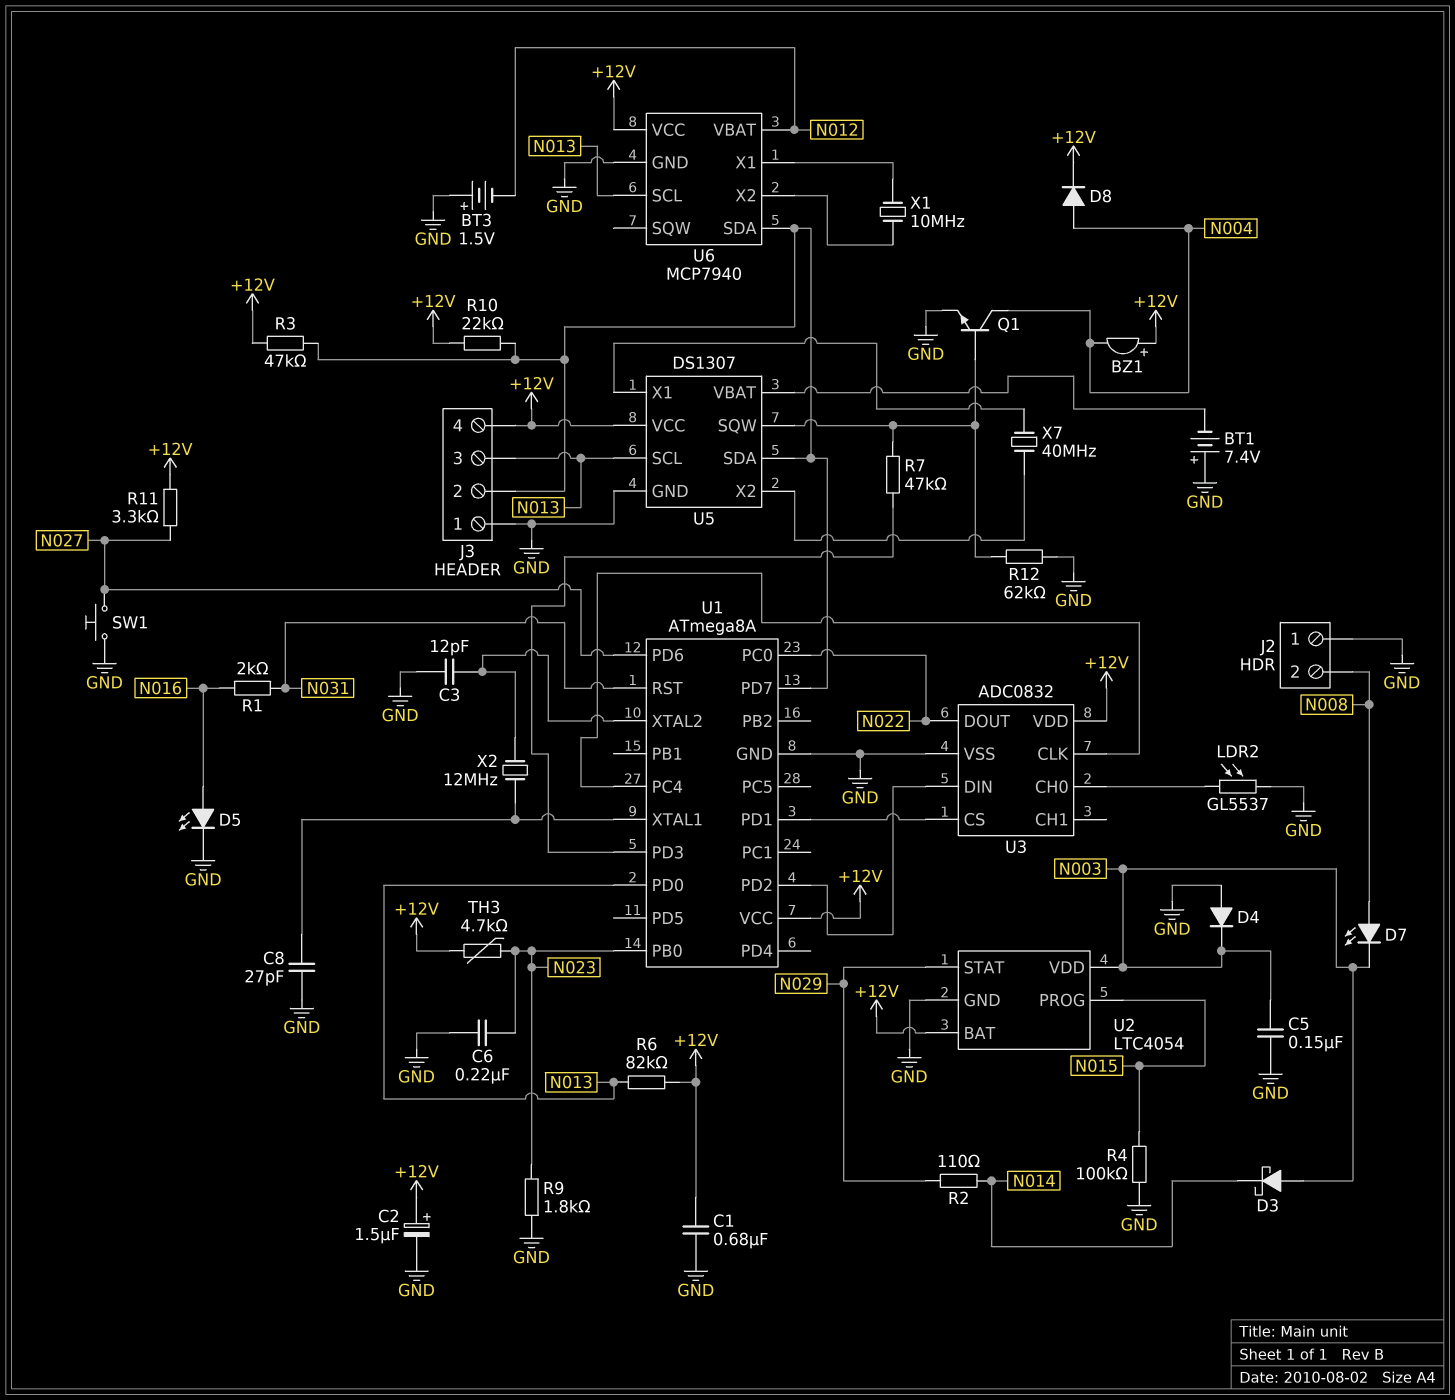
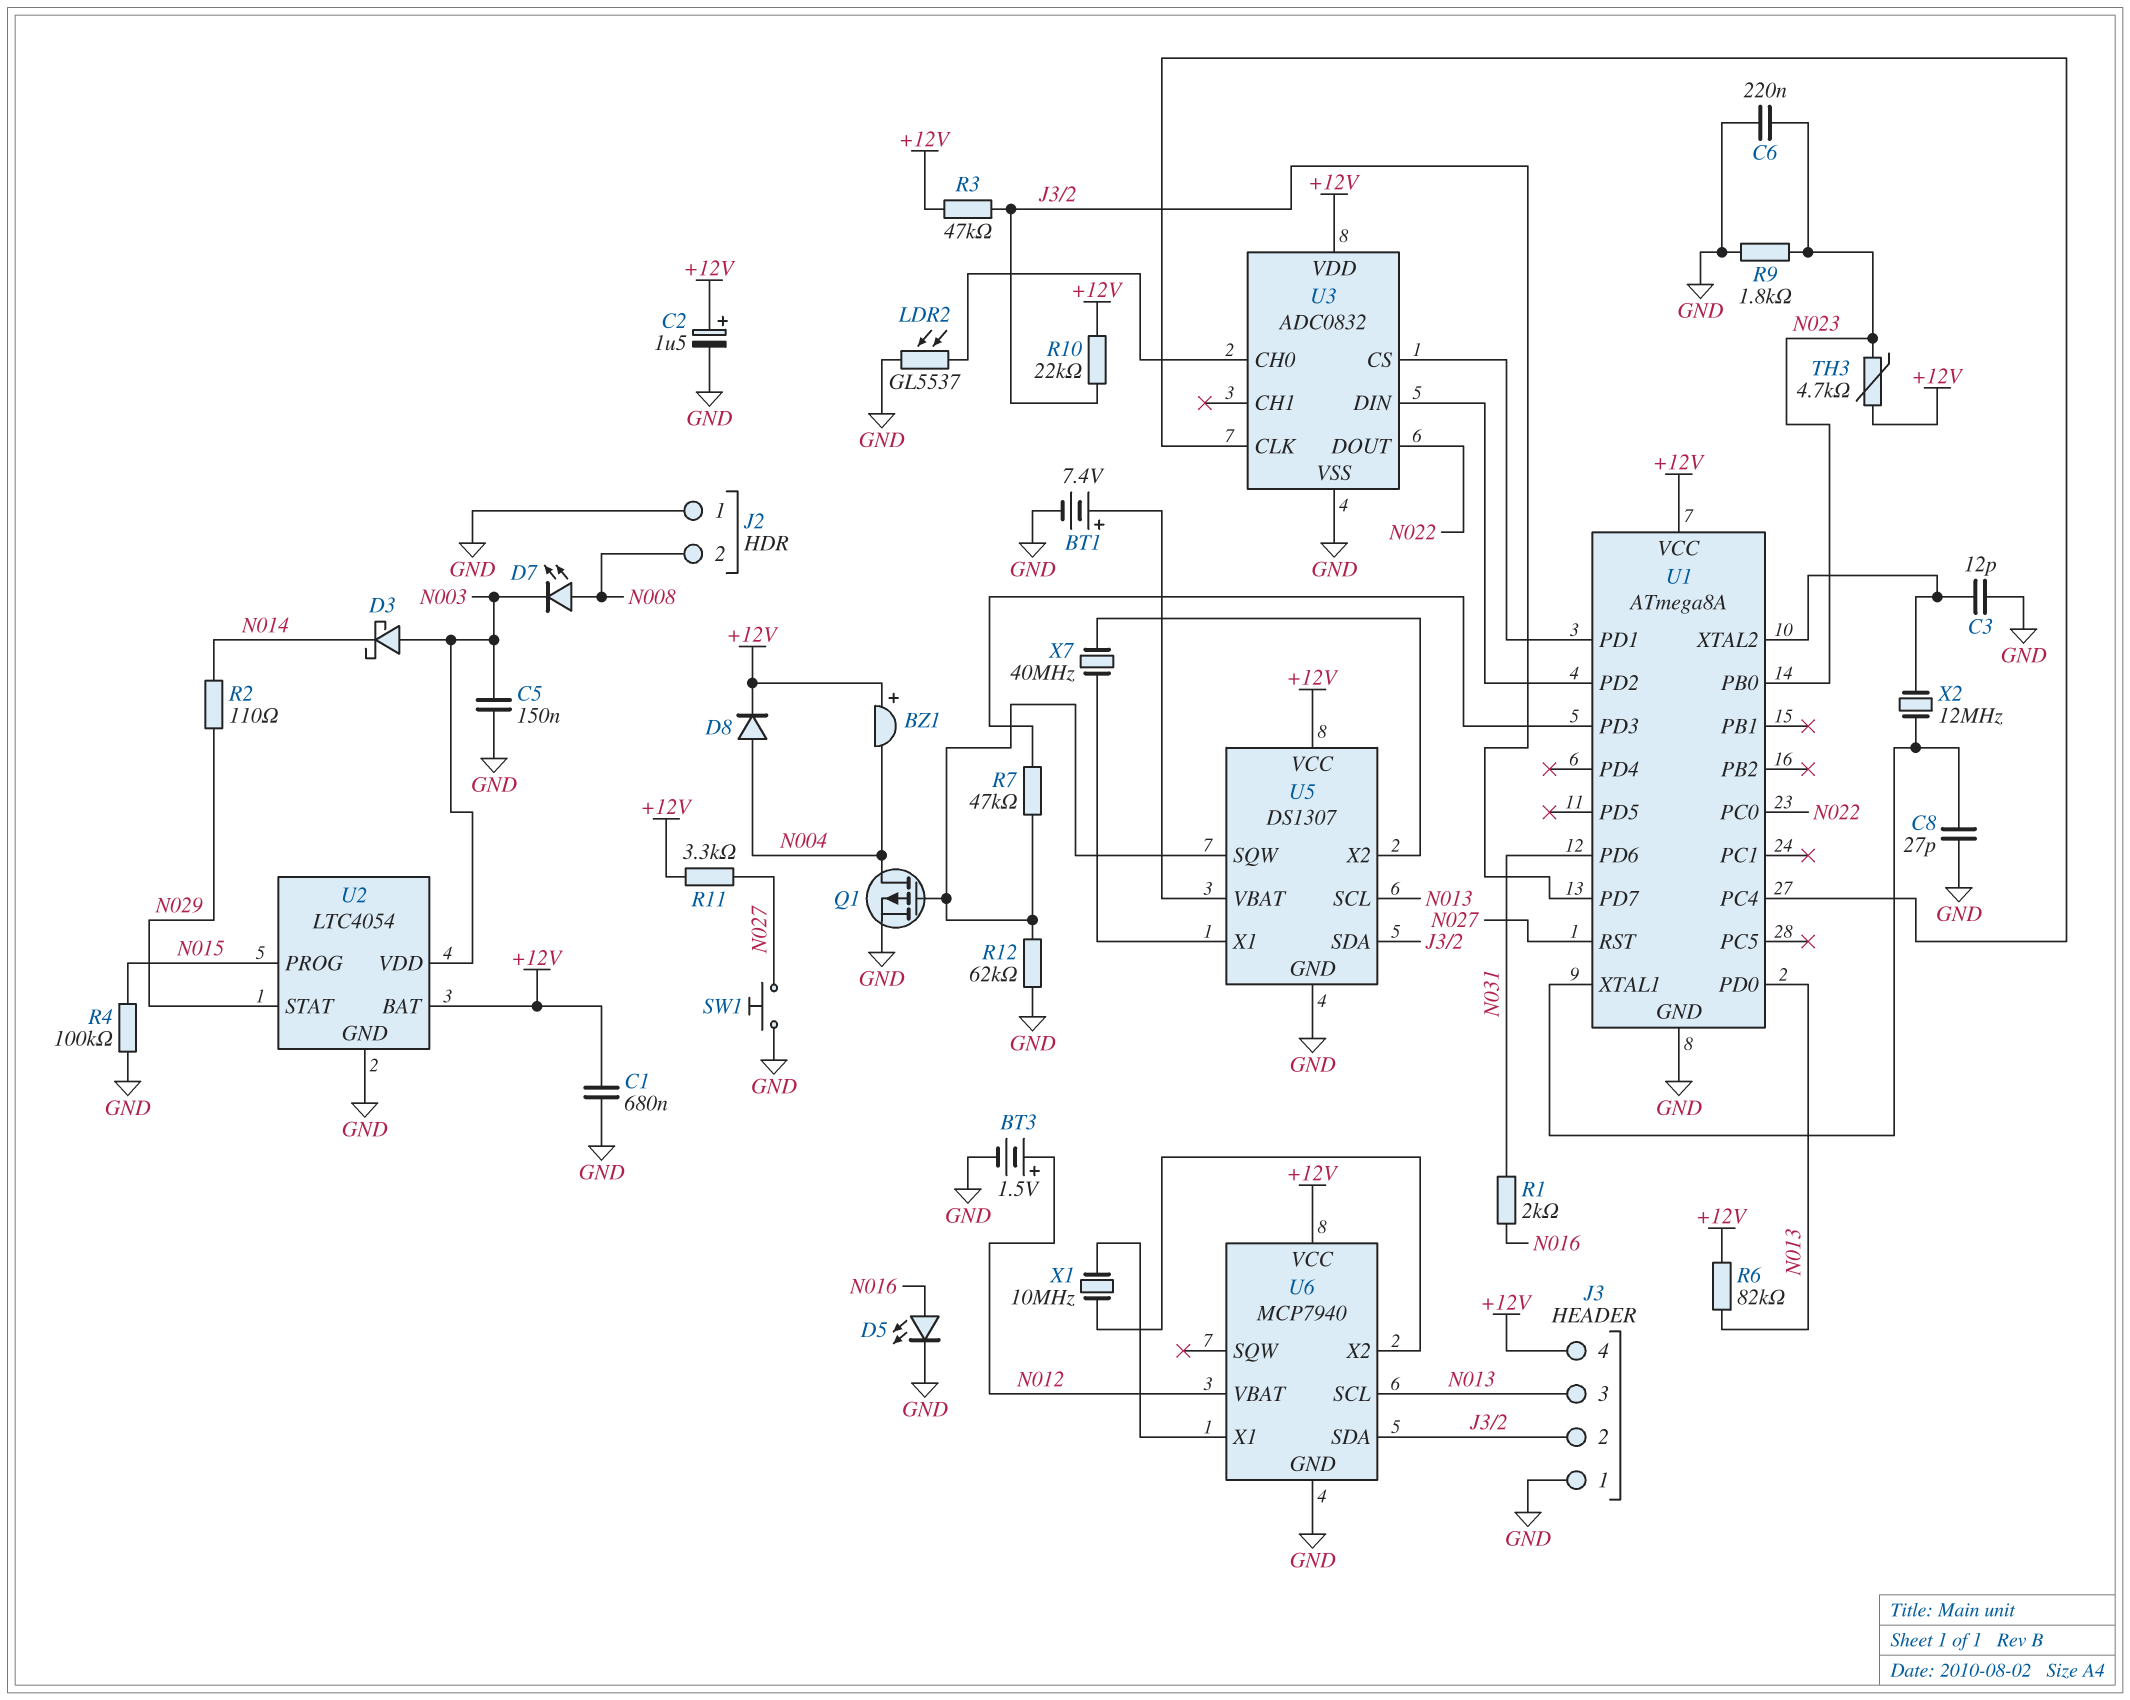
BT1: 7.4V (plus GND, minus U5/VBAT) -> 7.4V (plus U5/VBAT, minus GND)
BT3: 1.5V (plus GND, minus N012) -> 1.5V (plus N012, minus GND)
D4: diode (A GND, K N003) -> none
Q1: NPN (B U5/SQW, C N004, E GND) -> PMOS (G U5/SQW, D N004, S GND)
U1 pin PD6: N027 -> N031
U1 pin RST: N031 -> N027

